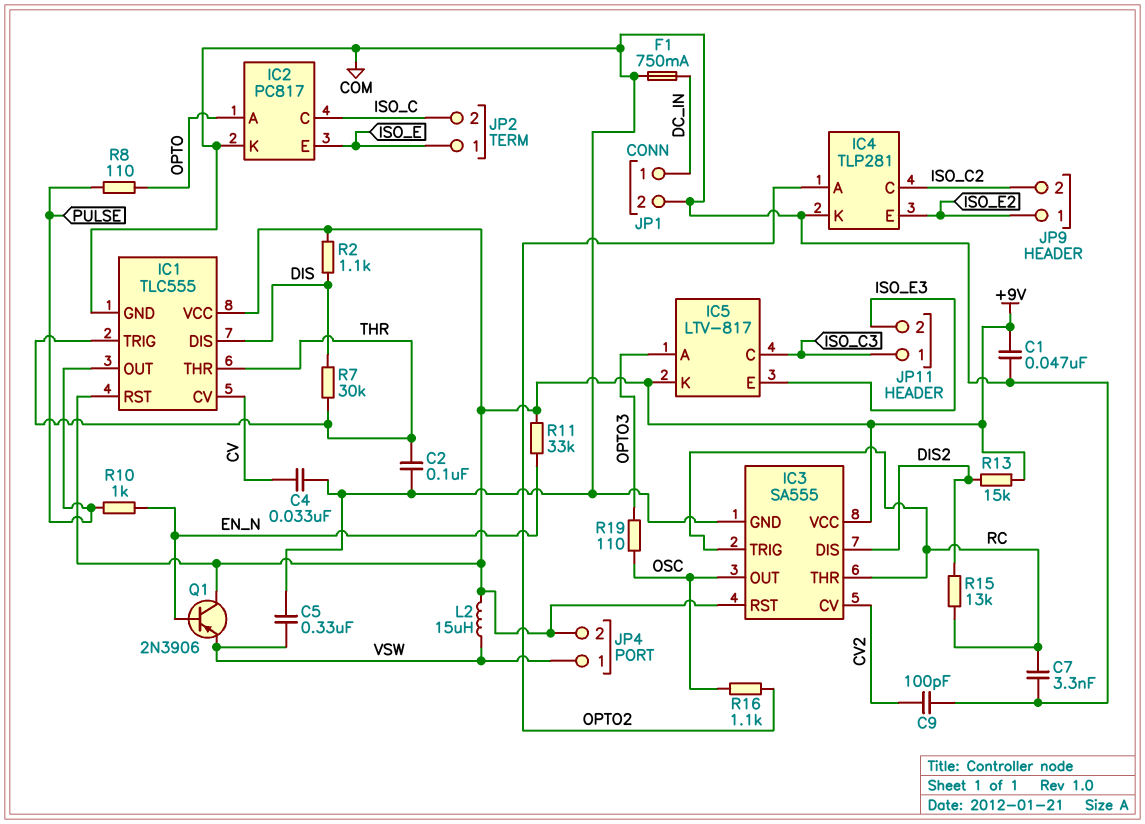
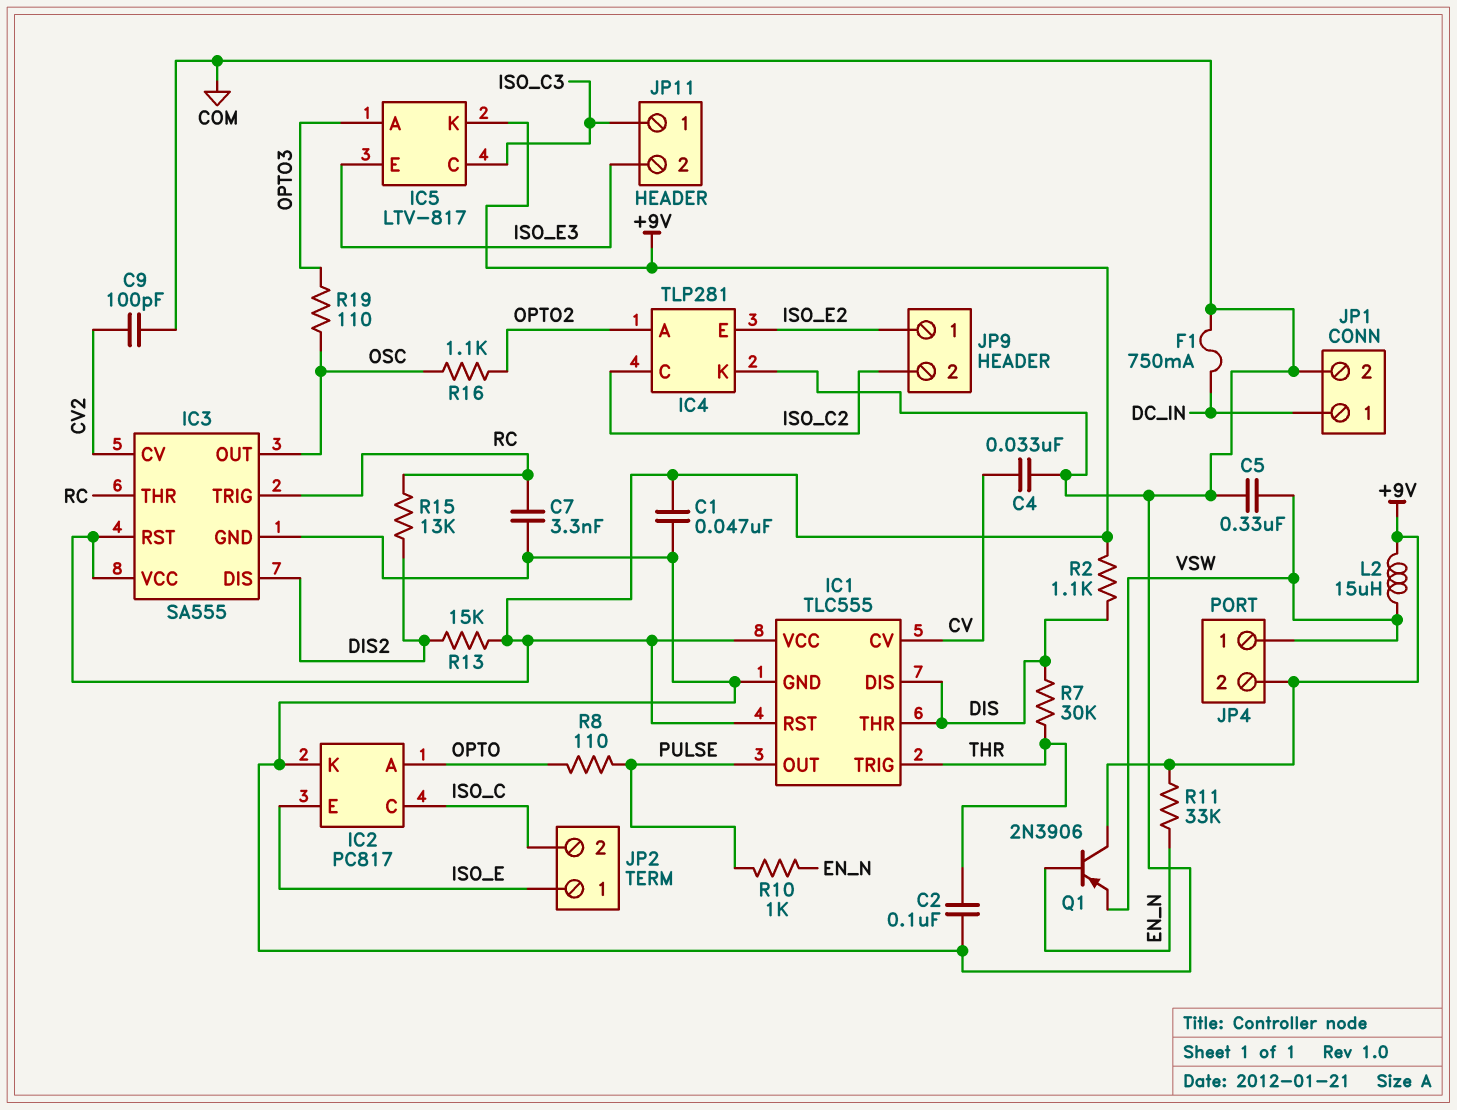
IC1 pin THR: THR -> DIS

